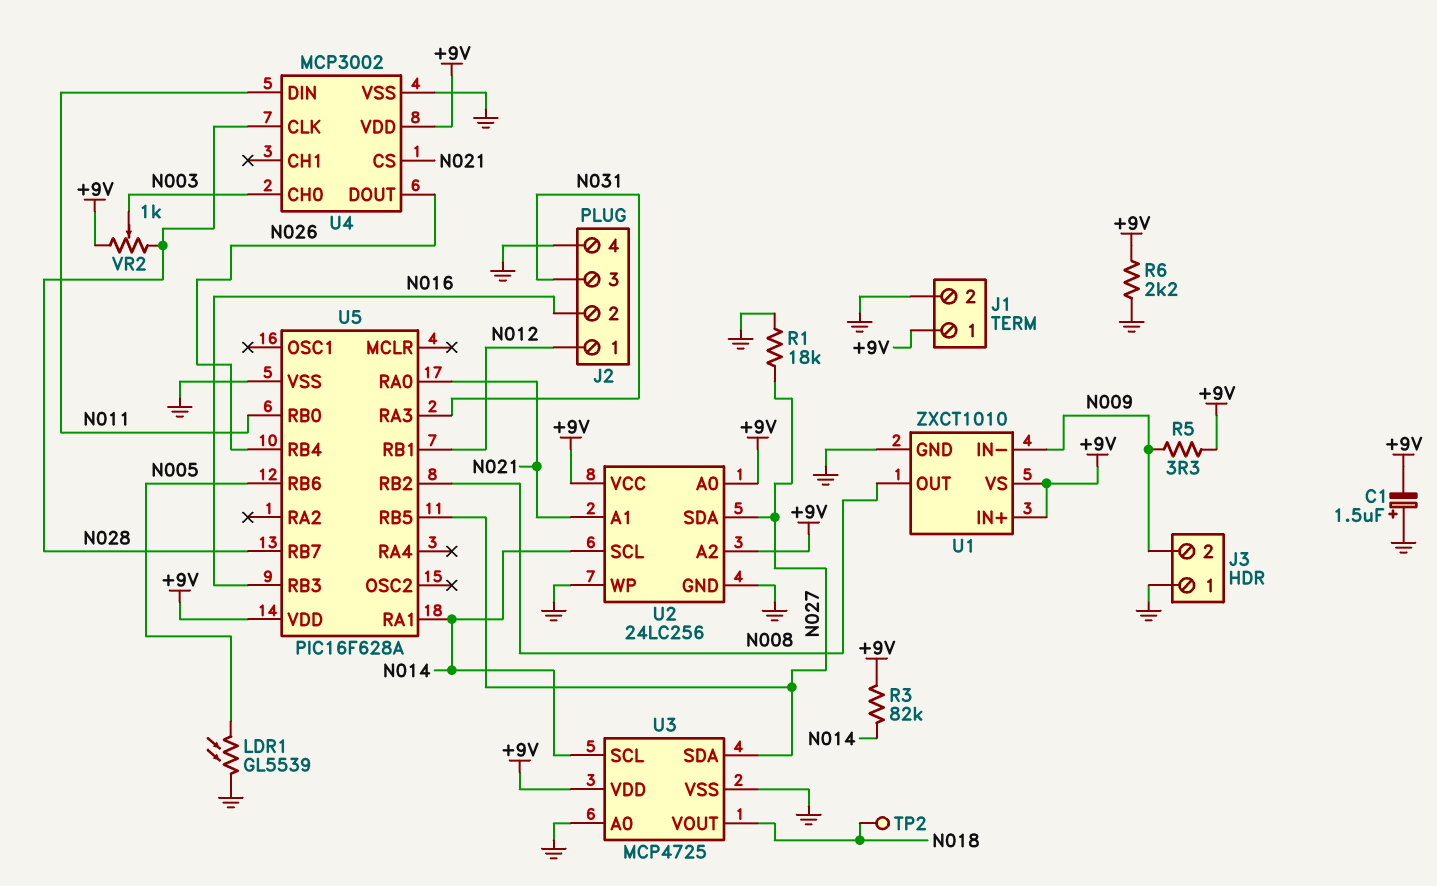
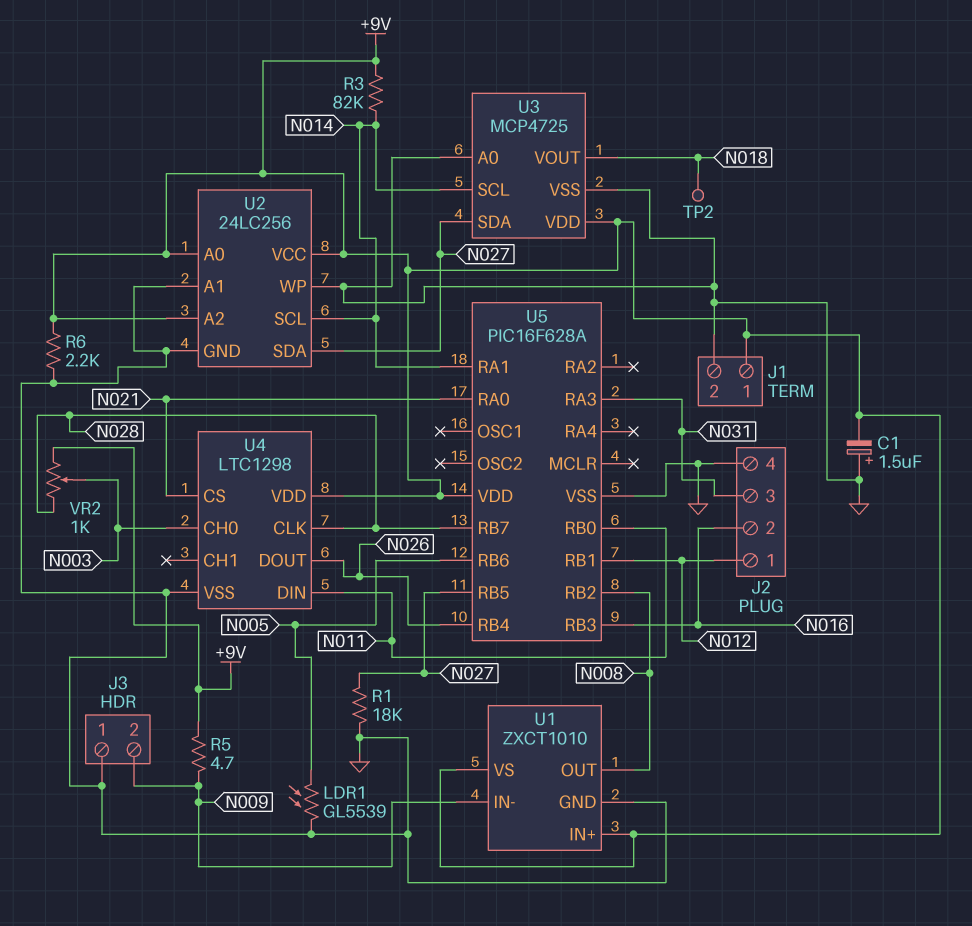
R5: 3.3 (+9V, N009) -> 4.7 (+9V, N009)
U2 pin A1: N021 -> GND
U4: MCP3002 -> LTC1298

